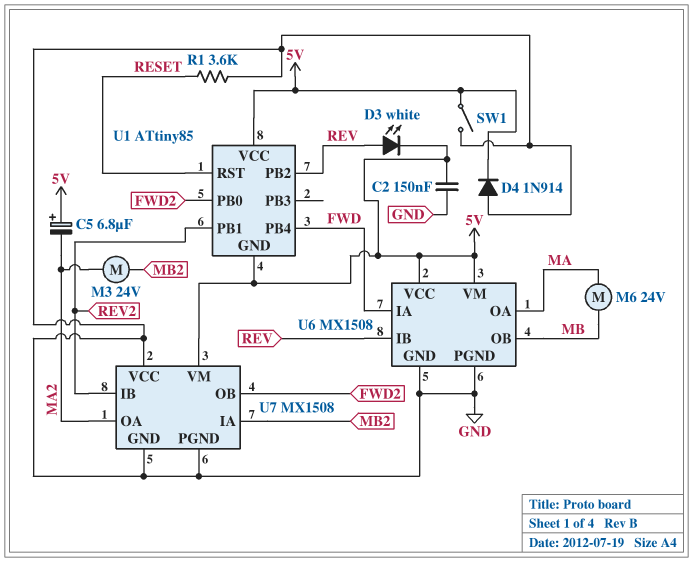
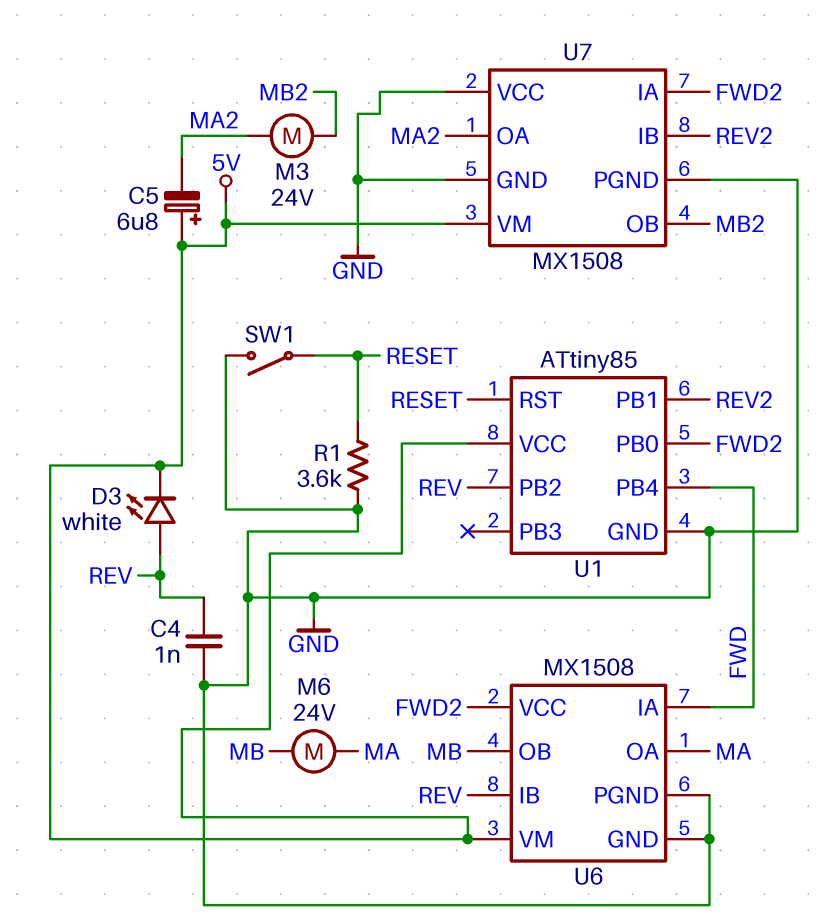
C2: 150nF (5V, GND) -> none
C4: none -> 1nF (GND, REV)
D4: diode 1N914 (A GND, K 5V) -> none
SW1: switch (5V, GND) -> switch (GND, RESET)
U1 pin GND: 5V -> GND
U6 pin VCC: 5V -> FWD2
U7 pin IA: MB2 -> FWD2
U7 pin OB: FWD2 -> MB2

